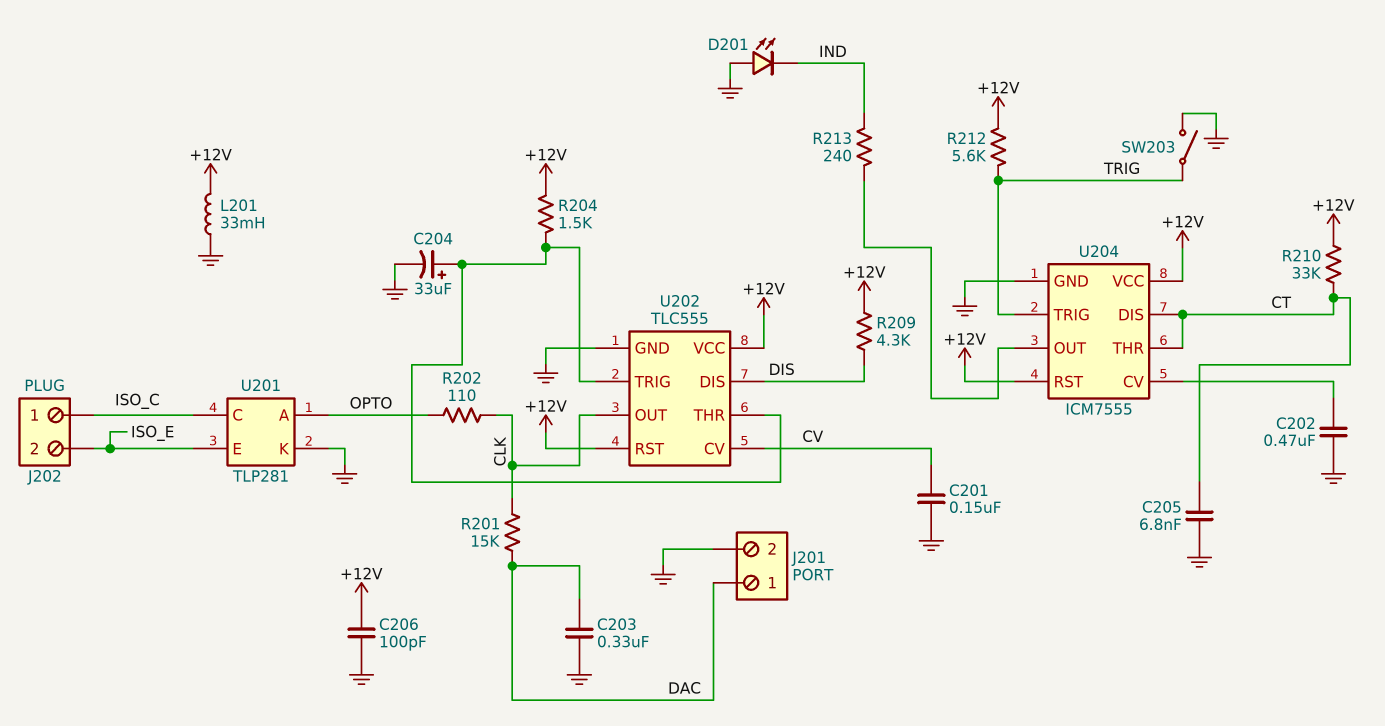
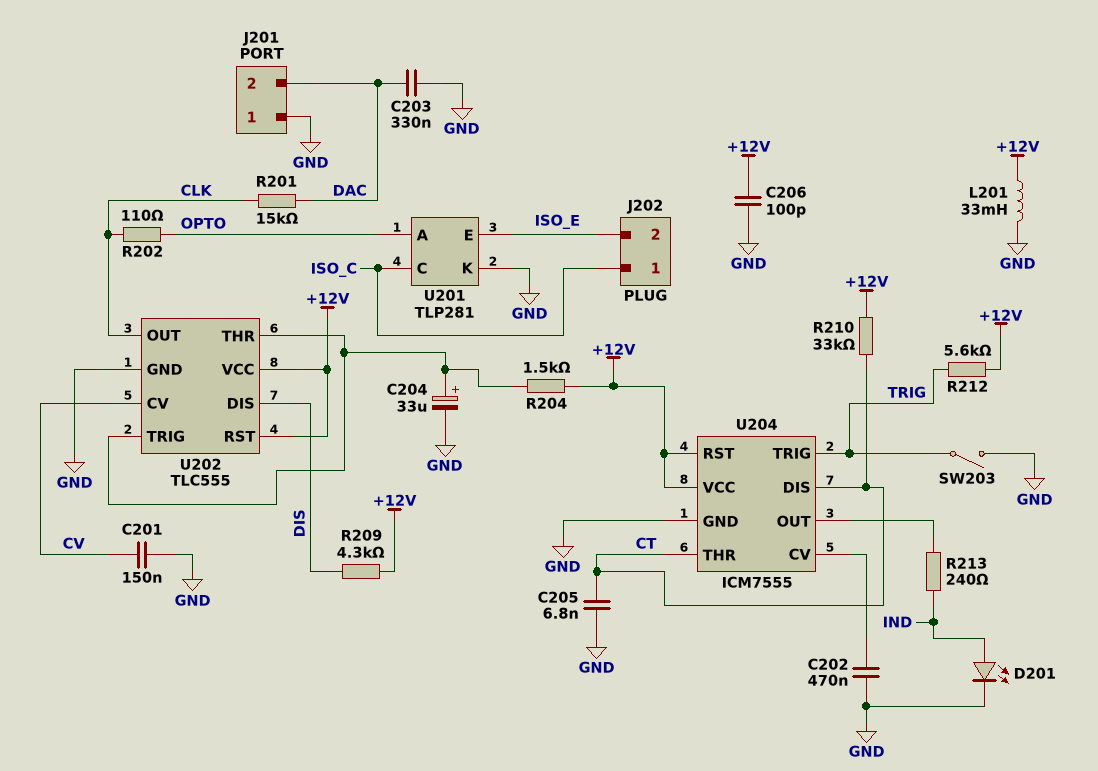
D201: LED (A GND, K IND) -> LED (A IND, K GND)
J201 pin 1: DAC -> GND
J201 pin 2: GND -> DAC

